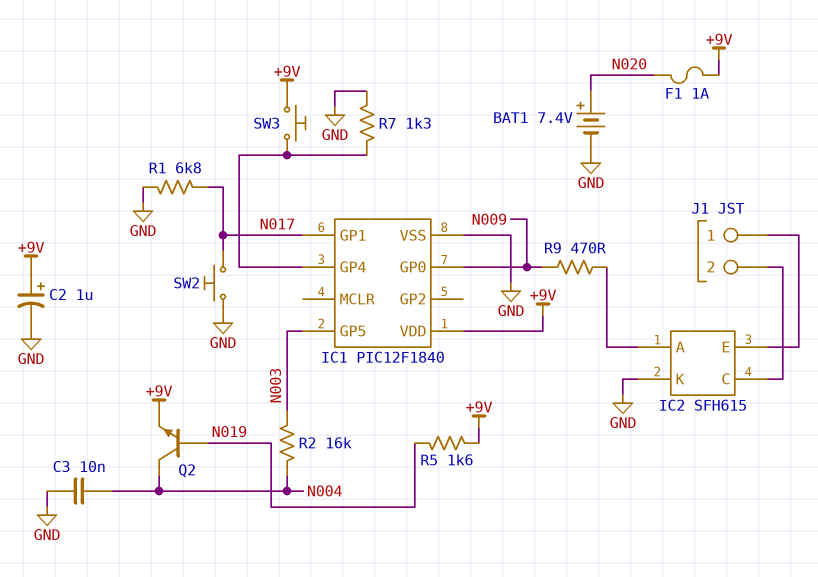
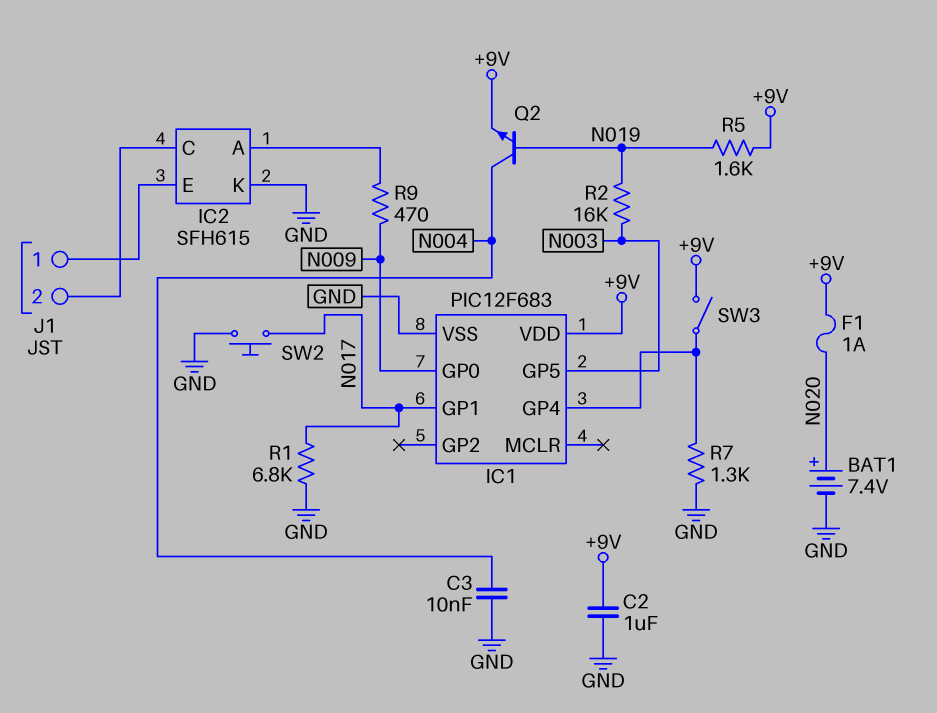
C2: 1uF (plus +9V, minus GND) -> 1uF (+9V, GND)
IC1: PIC12F1840 -> PIC12F683
R2: 16k (N003, N004) -> 16k (N003, N019)
SW3: button (+9V, IC1/GP4) -> switch (+9V, IC1/GP4)

